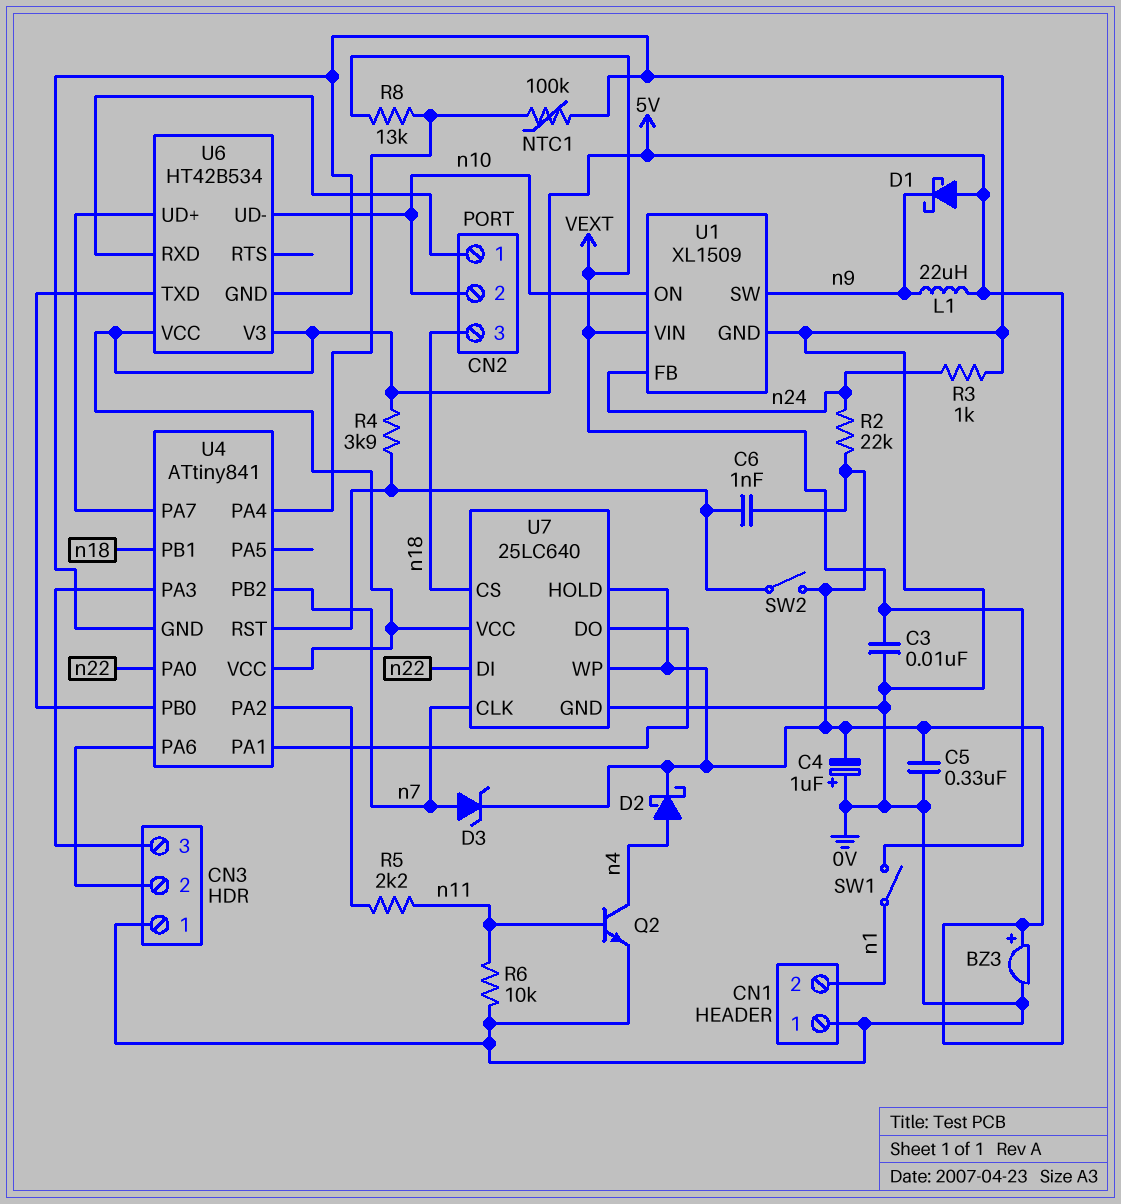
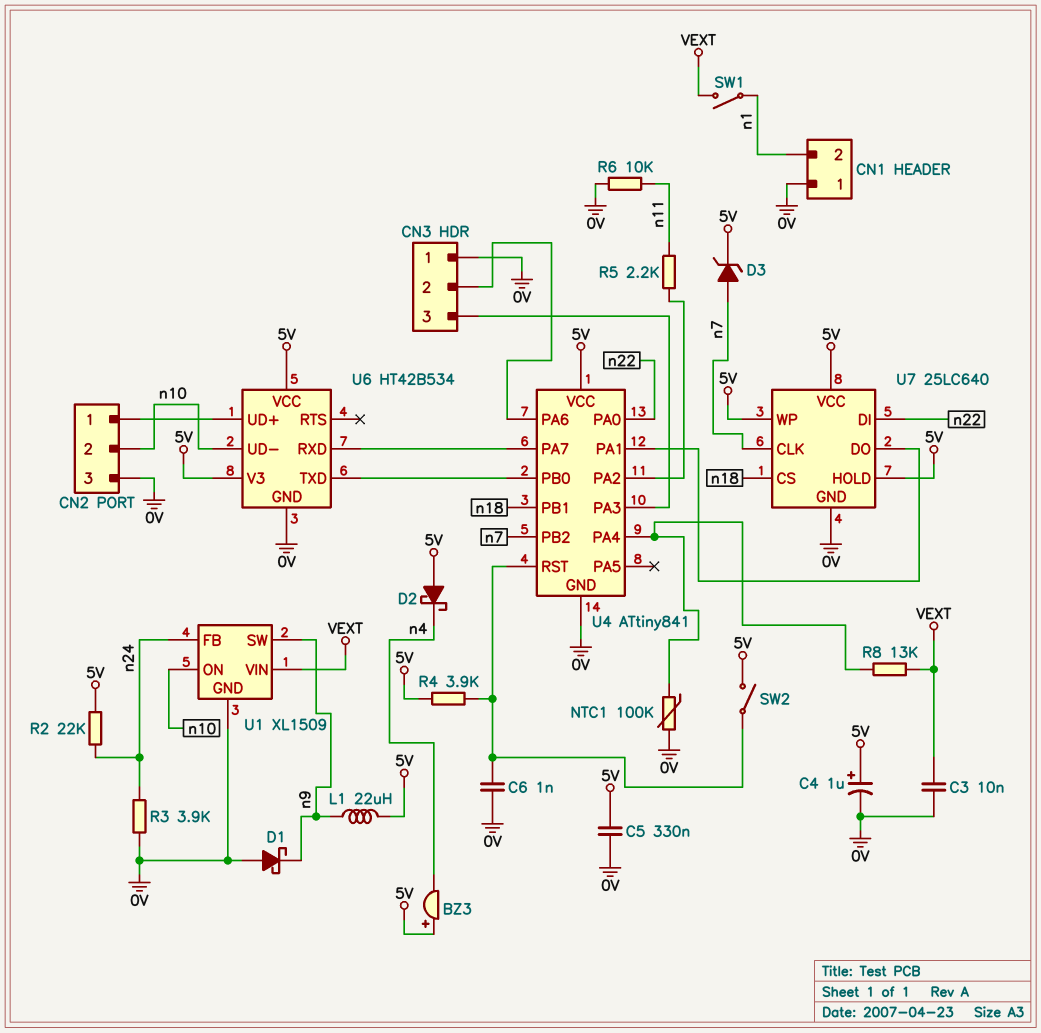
BZ3: buzzer (plus 5V, minus 0V) -> buzzer (plus 5V, minus n4)
C4: 1uF (plus 0V, minus 5V) -> 1uF (plus 5V, minus 0V)
C6: 1nF (5V, U4/RST) -> 1nF (0V, U4/RST)
CN2 pin 3: n18 -> 0V
D1: schottky (A 5V, K n9) -> schottky (A 0V, K n9)
D2: schottky (A n4, K 5V) -> schottky (A 5V, K n4)
Q2: NPN (B n11, C n4, E 0V) -> none
R3: 1k (0V, n24) -> 3.9k (0V, n24)
U6 pin RXD: CN2/1 -> U4/PA7
U6 pin UD+: U4/PA7 -> CN2/1

